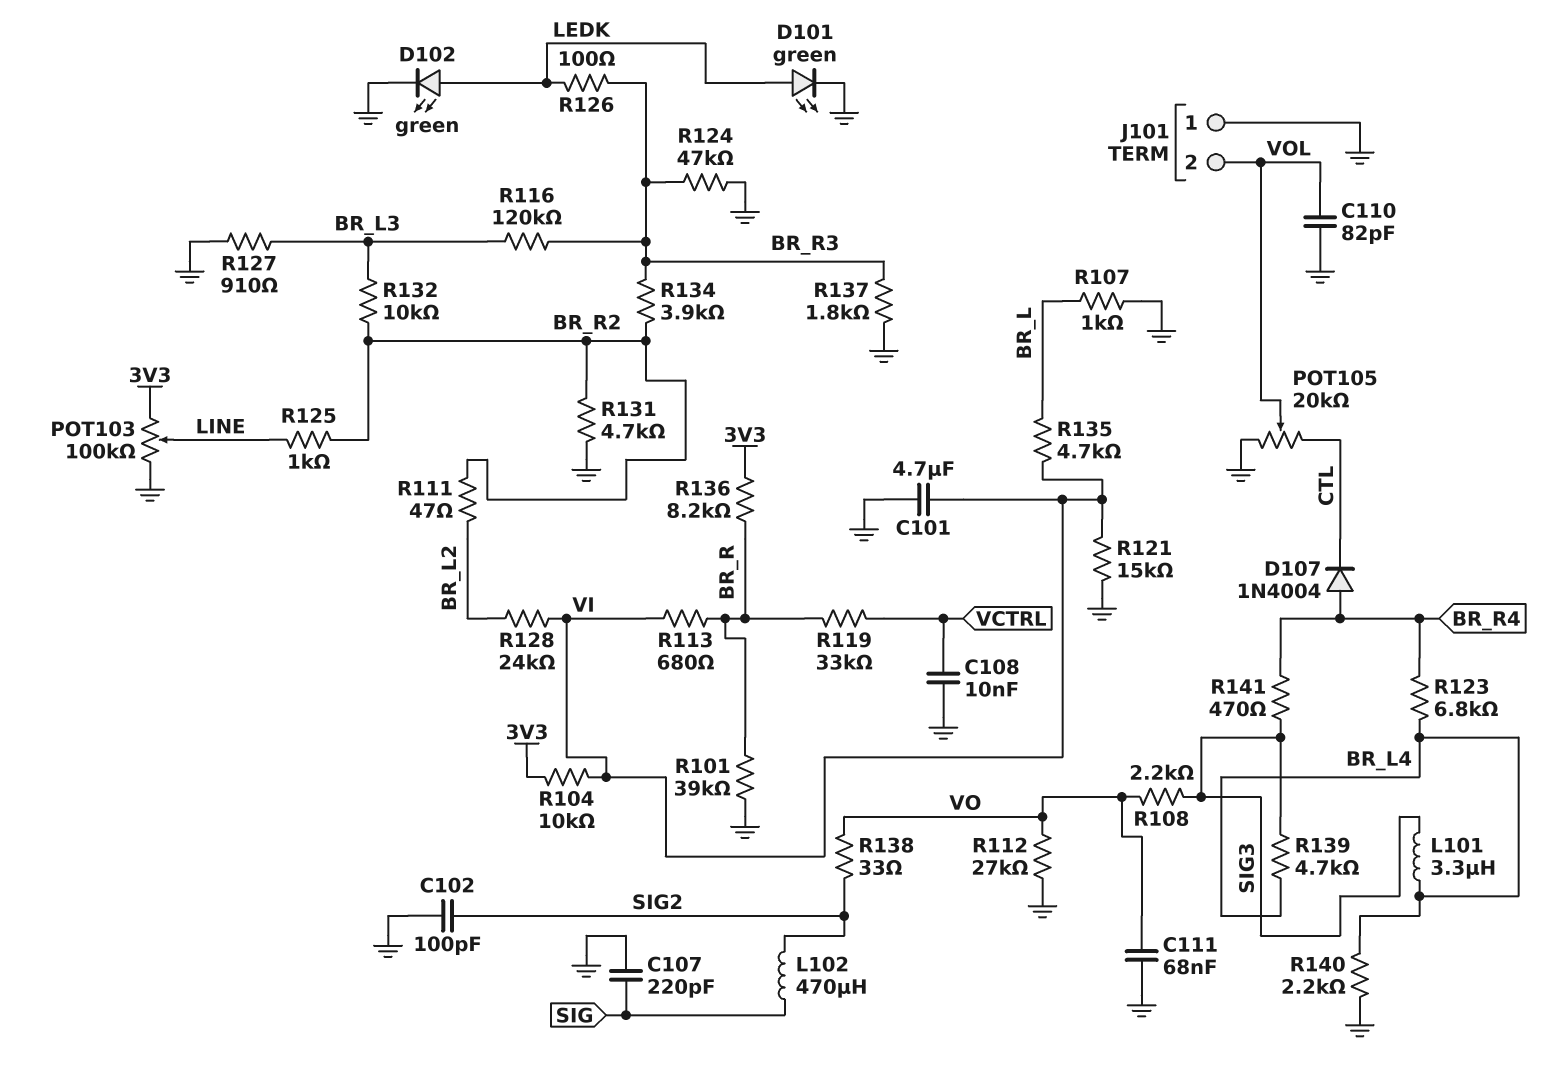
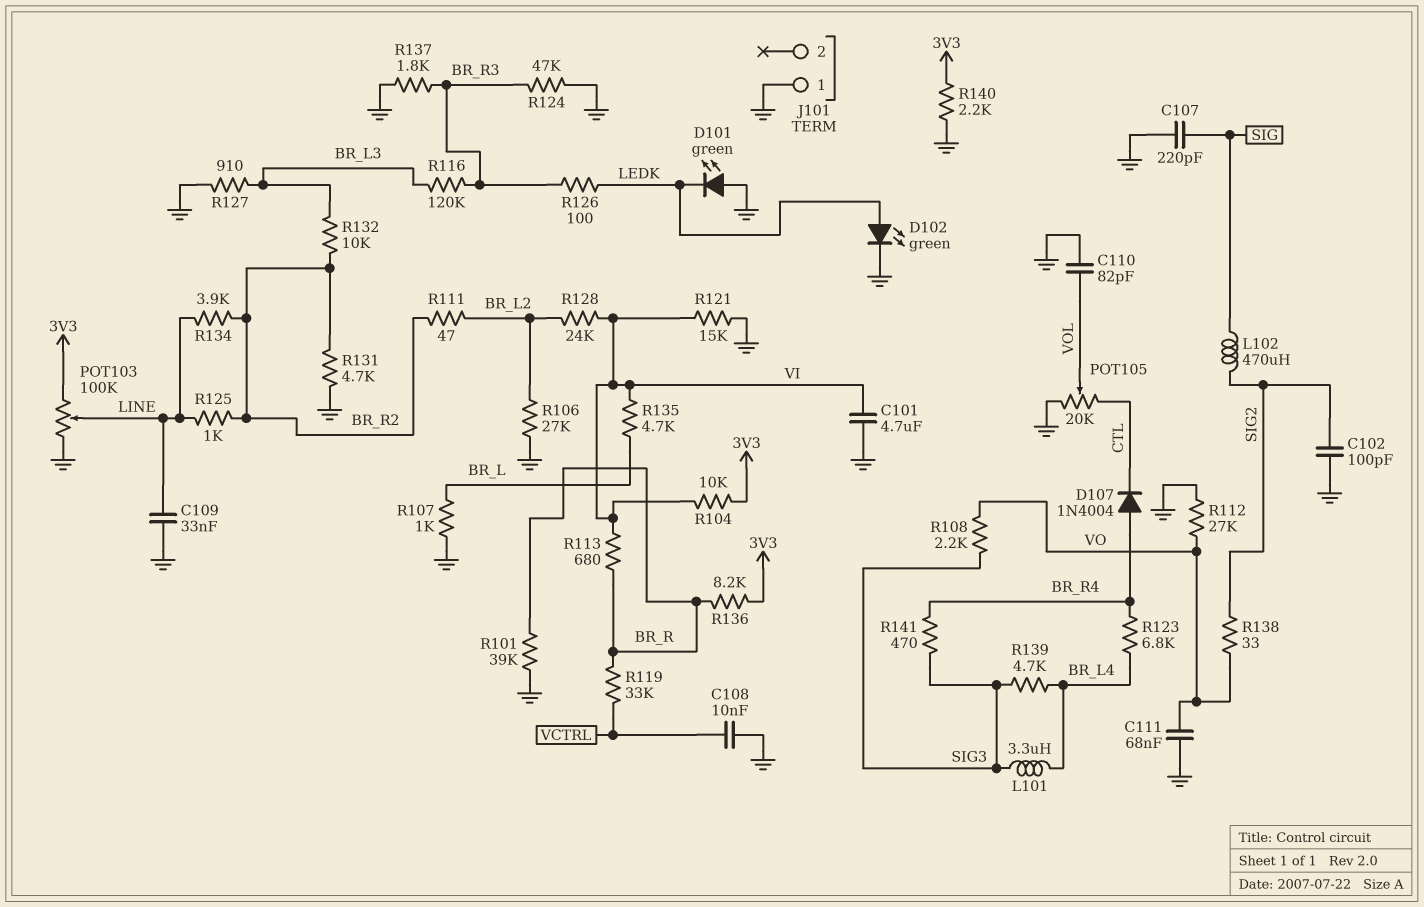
C109: none -> 33nF (GND, LINE)
D101: LED green (A LEDK, K GND) -> LED green (A GND, K LEDK)
J101 pin 2: VOL -> none
R106: none -> 27k (BR_L2, GND)
R134: 3.9k (BR_R2, BR_R3) -> 3.9k (BR_R2, LINE)
R140: 2.2k (BR_L4, GND) -> 2.2k (3V3, GND)

